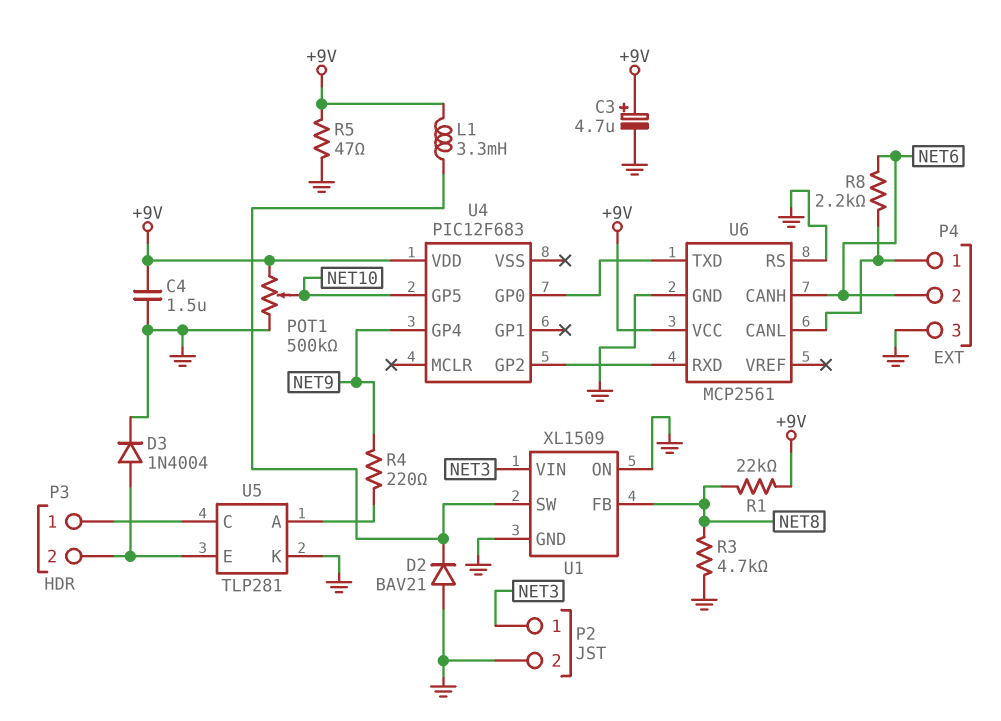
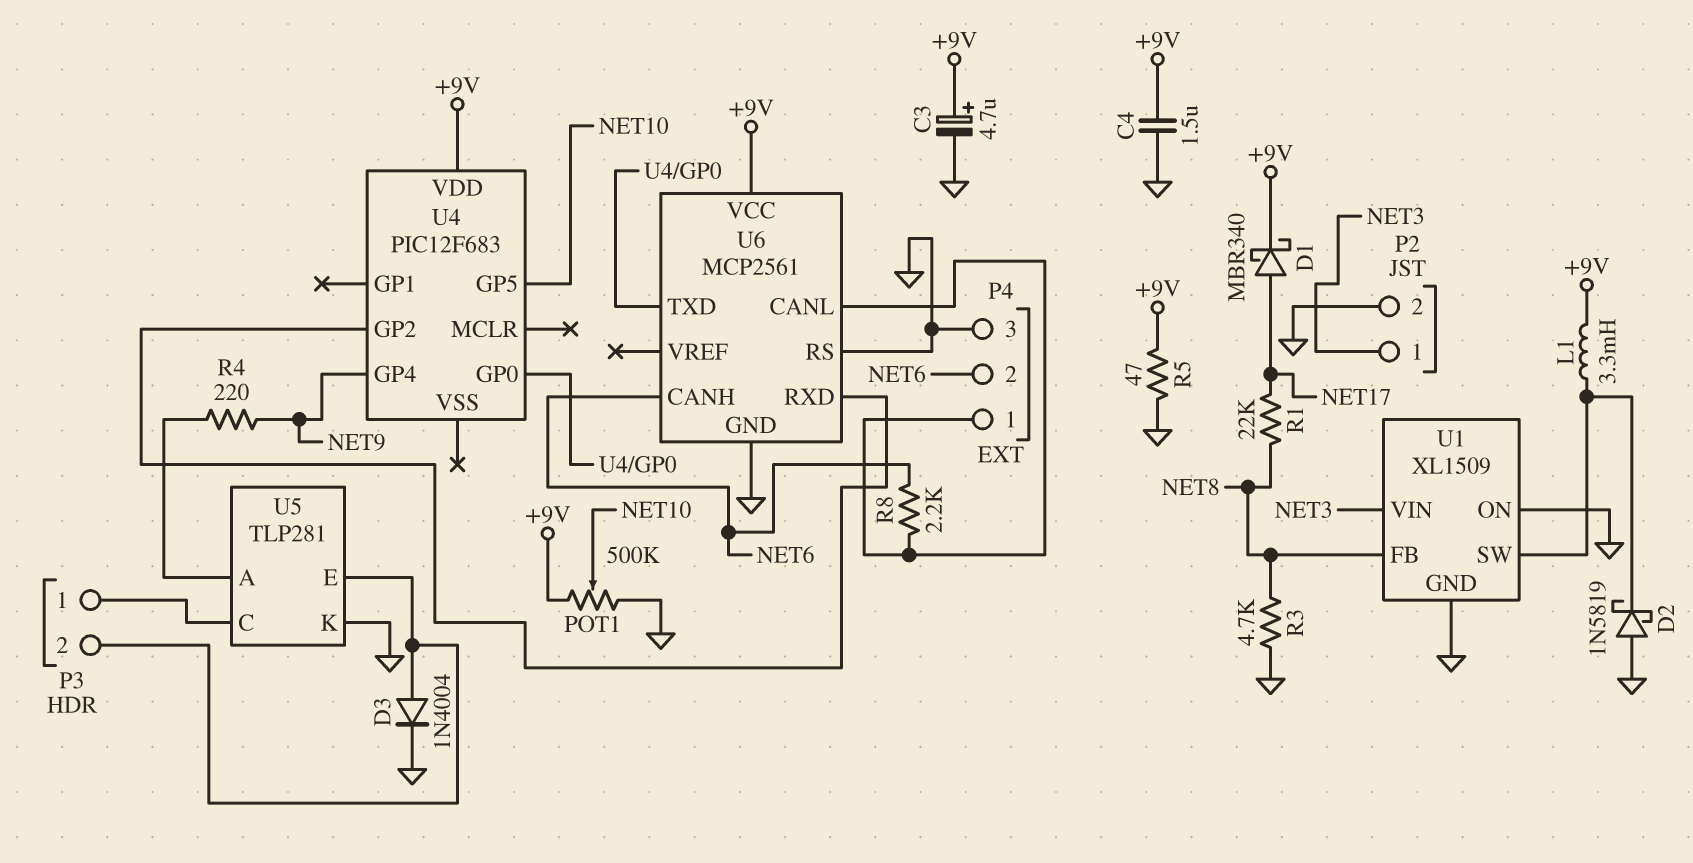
D1: none -> schottky MBR340 (A NET17, K +9V)
D2: diode BAV21 (A GND, K U1/SW) -> schottky 1N5819 (A GND, K U1/SW)
R1: 22k (+9V, NET8) -> 22k (NET8, NET17)

